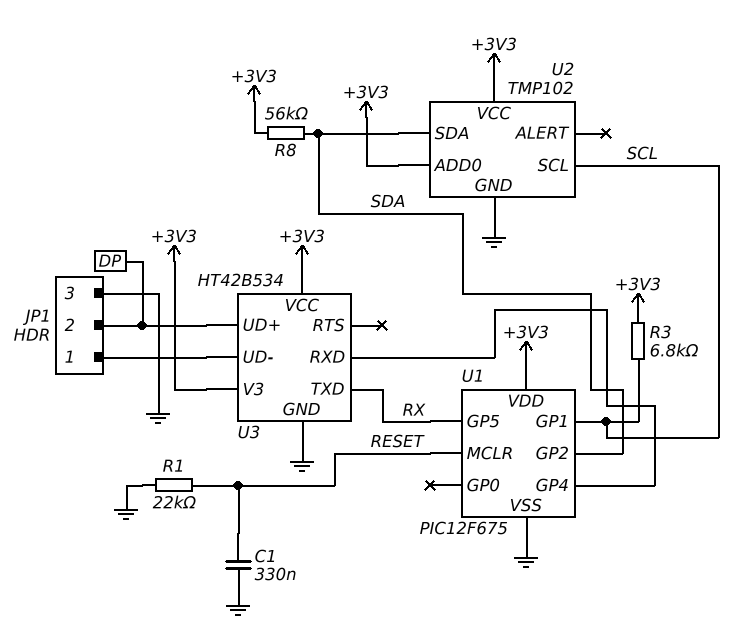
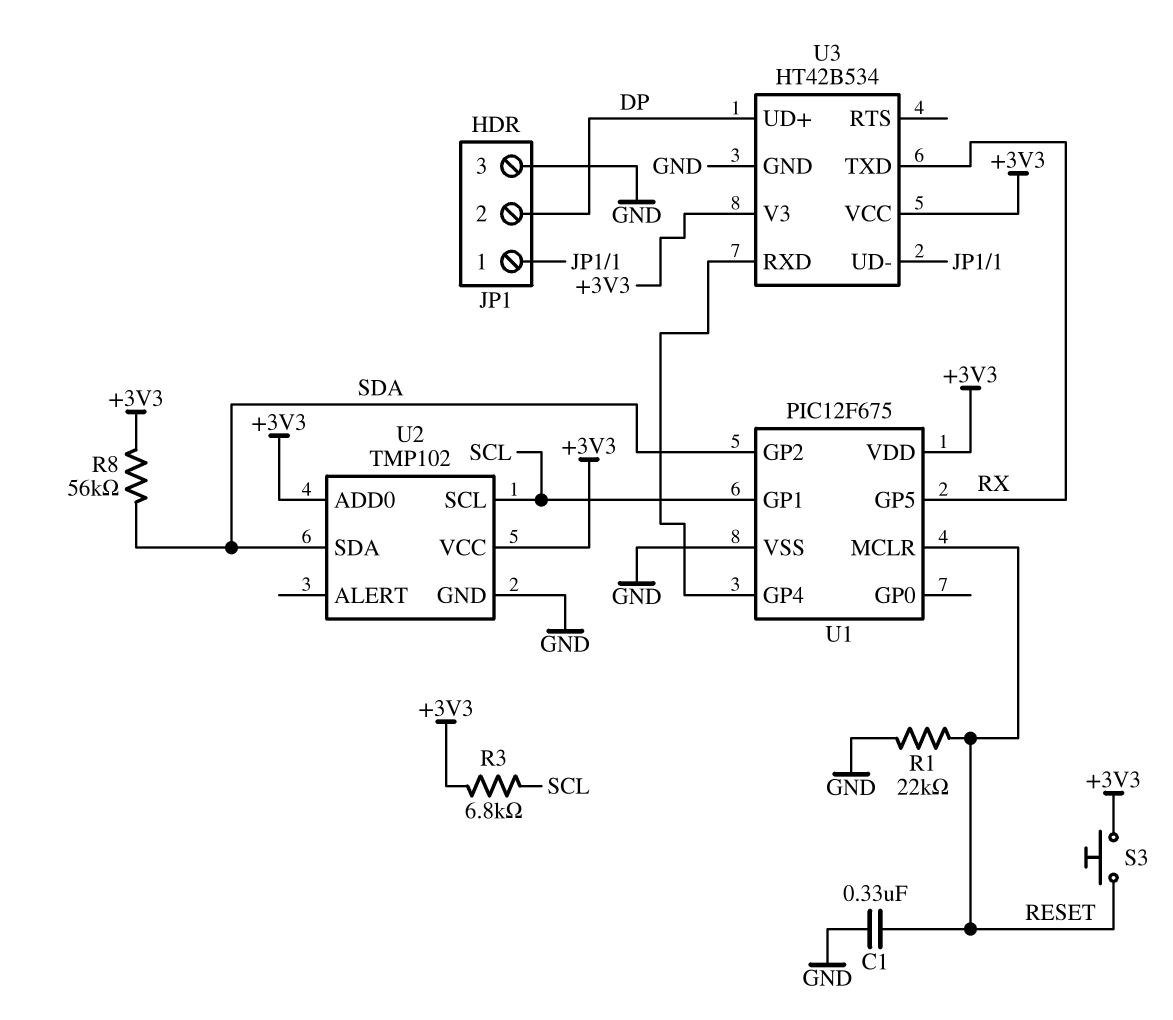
S3: none -> button (+3V3, RESET)

